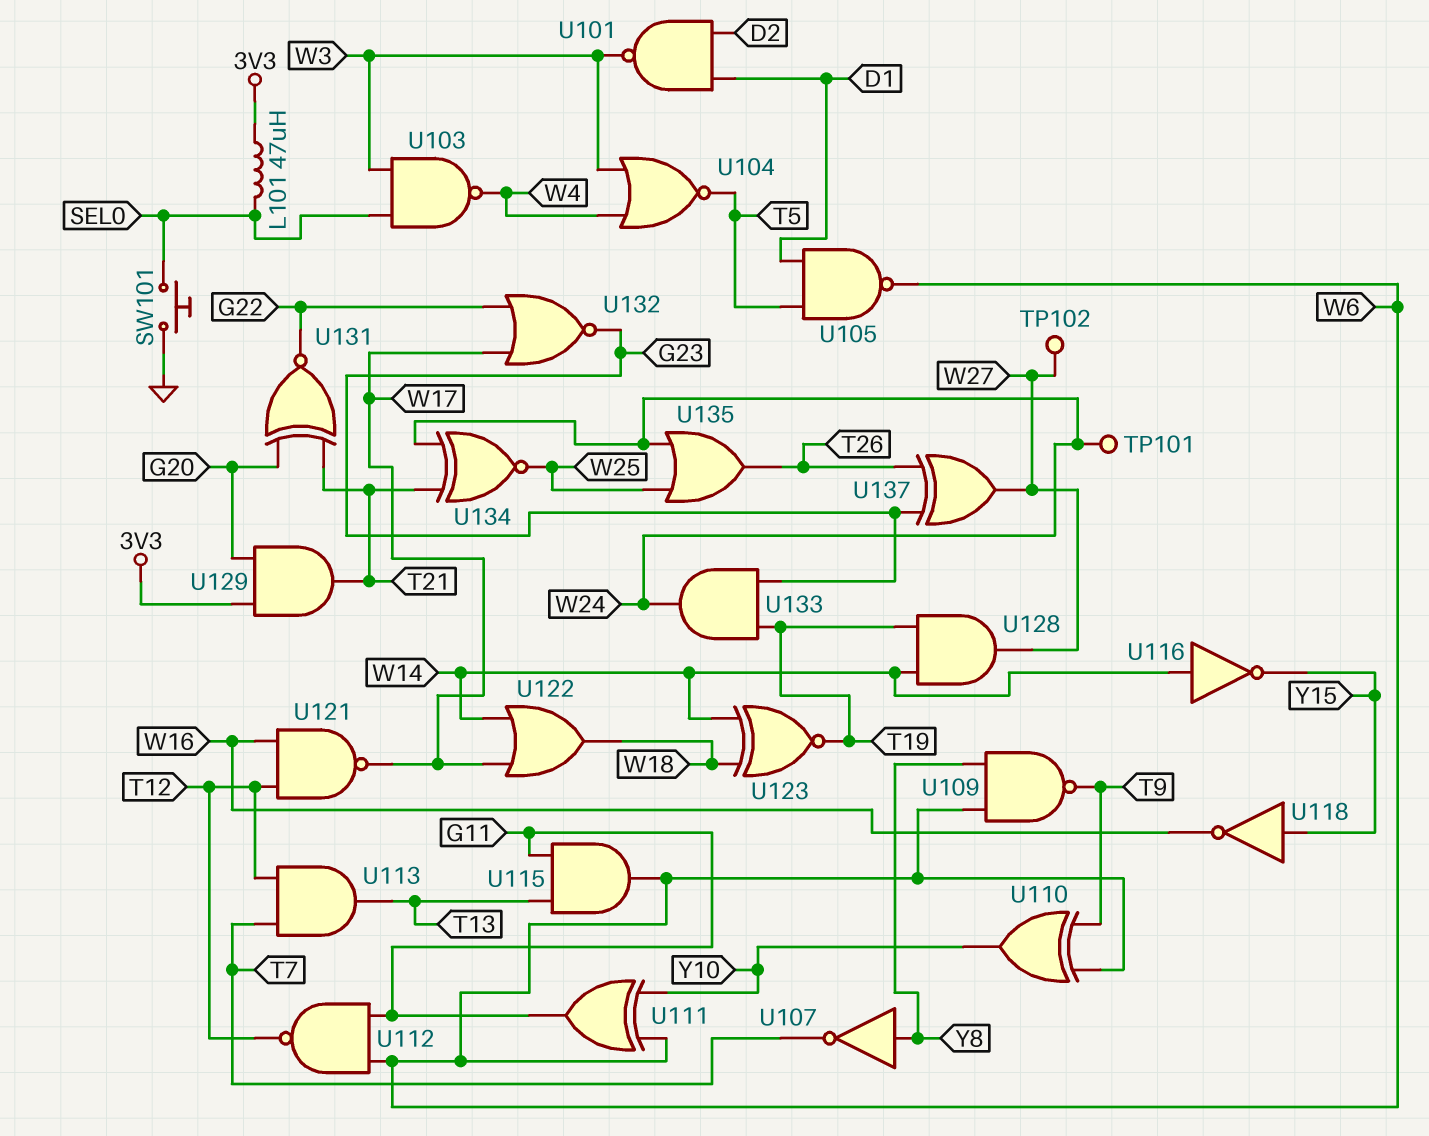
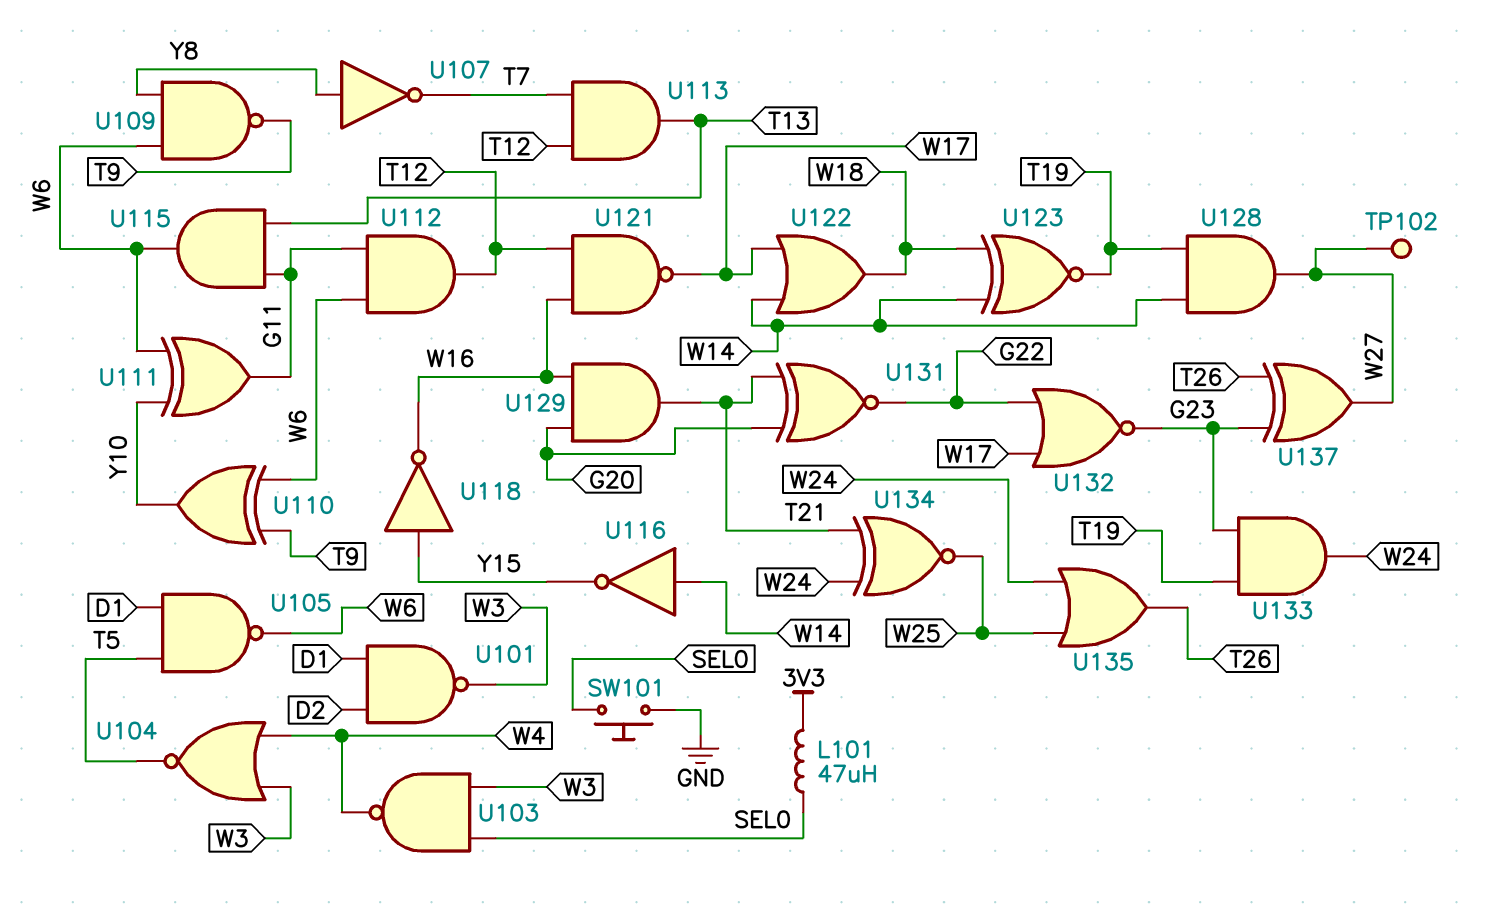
TP101: test point (W24) -> none
U112: NAND (in G11, in W6, out T12) -> AND (in G11, in W6, out T12)
U129: AND (in 3V3, in G20, out T21) -> AND (in G20, in W16, out T21)

